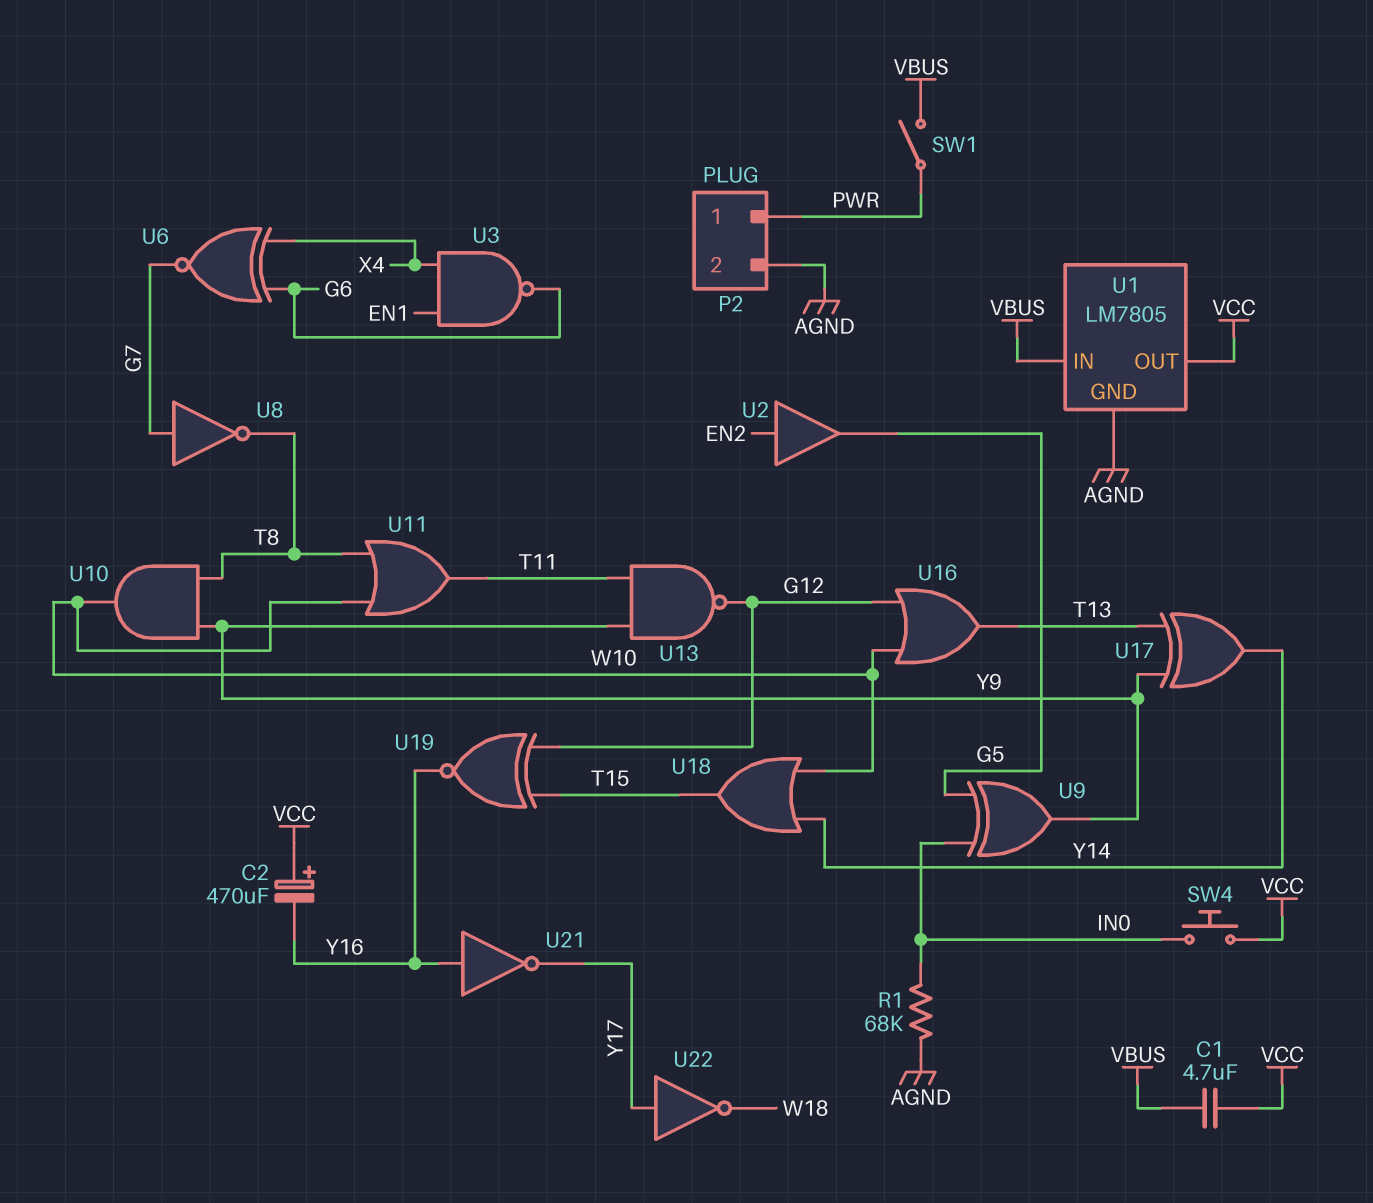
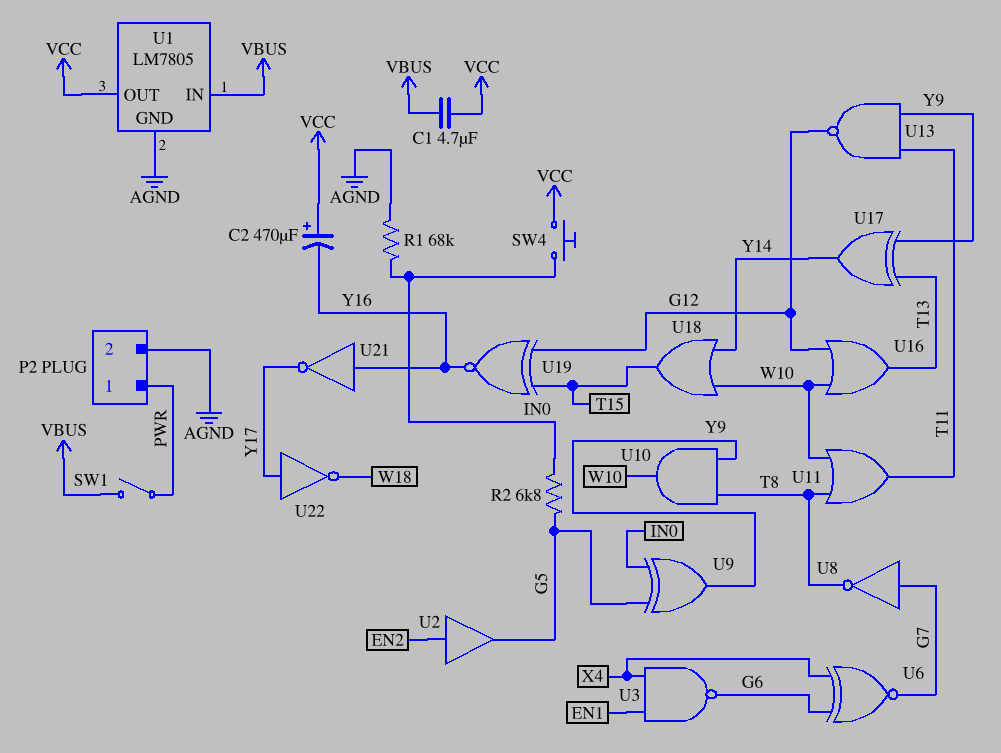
R2: none -> 6.8k (G5, IN0)

